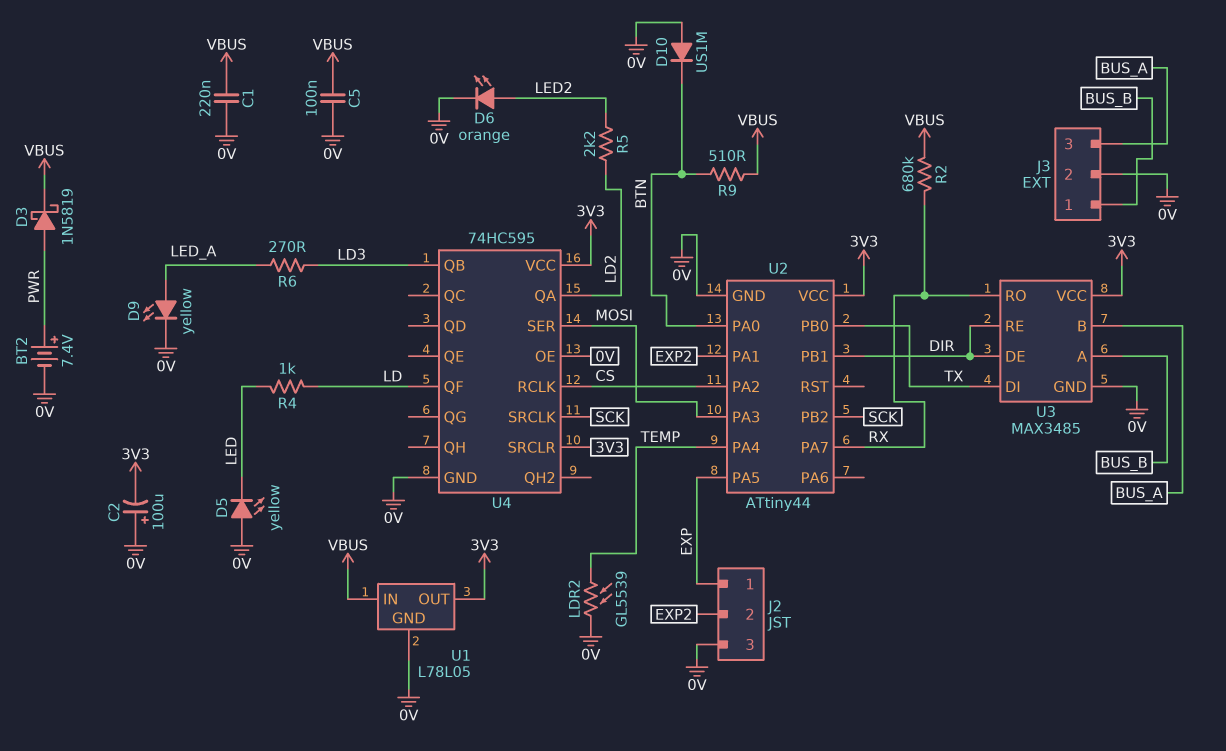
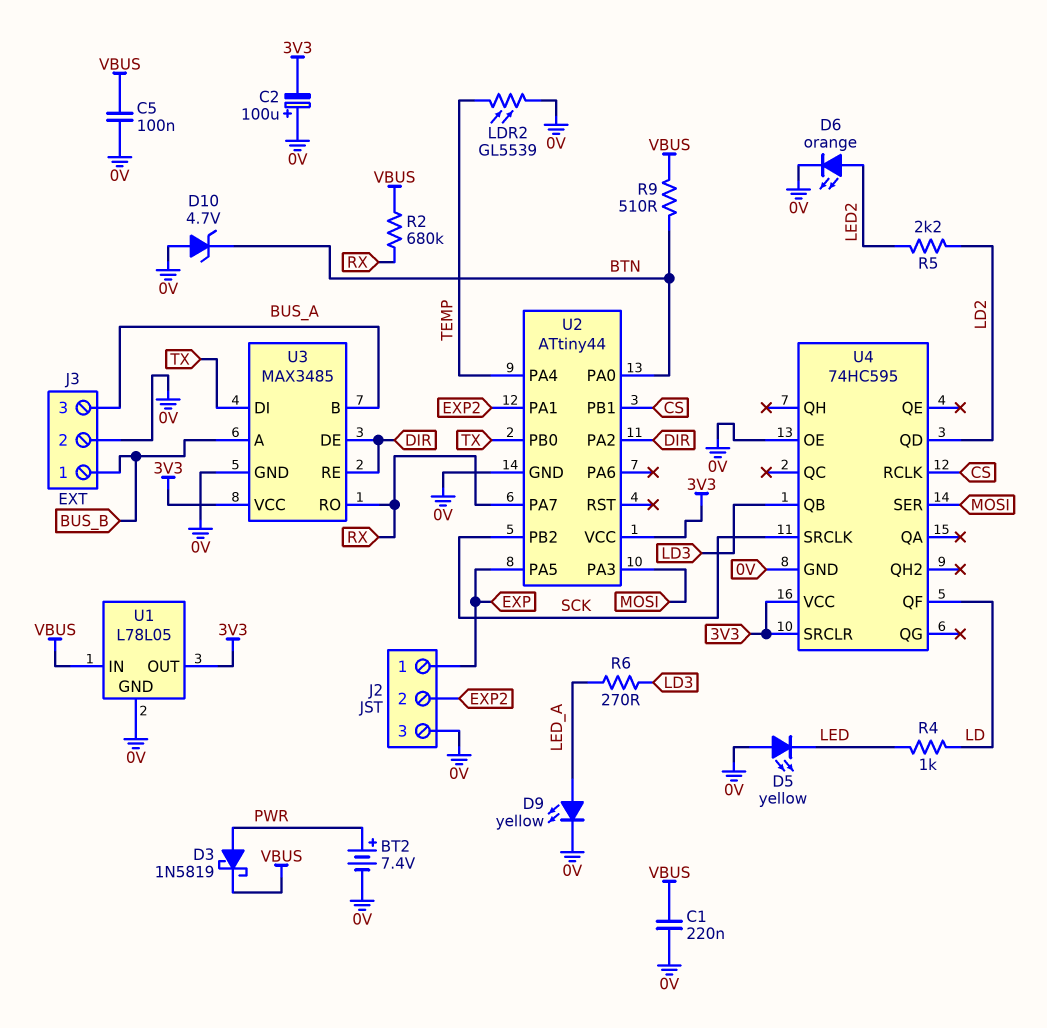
D10: diode US1M (A 0V, K BTN) -> zener 4.7V (A 0V, K BTN)
U2 pin PA2: CS -> DIR
U2 pin PB1: DIR -> CS
U4 pin QA: LD2 -> none
U4 pin QD: none -> LD2

